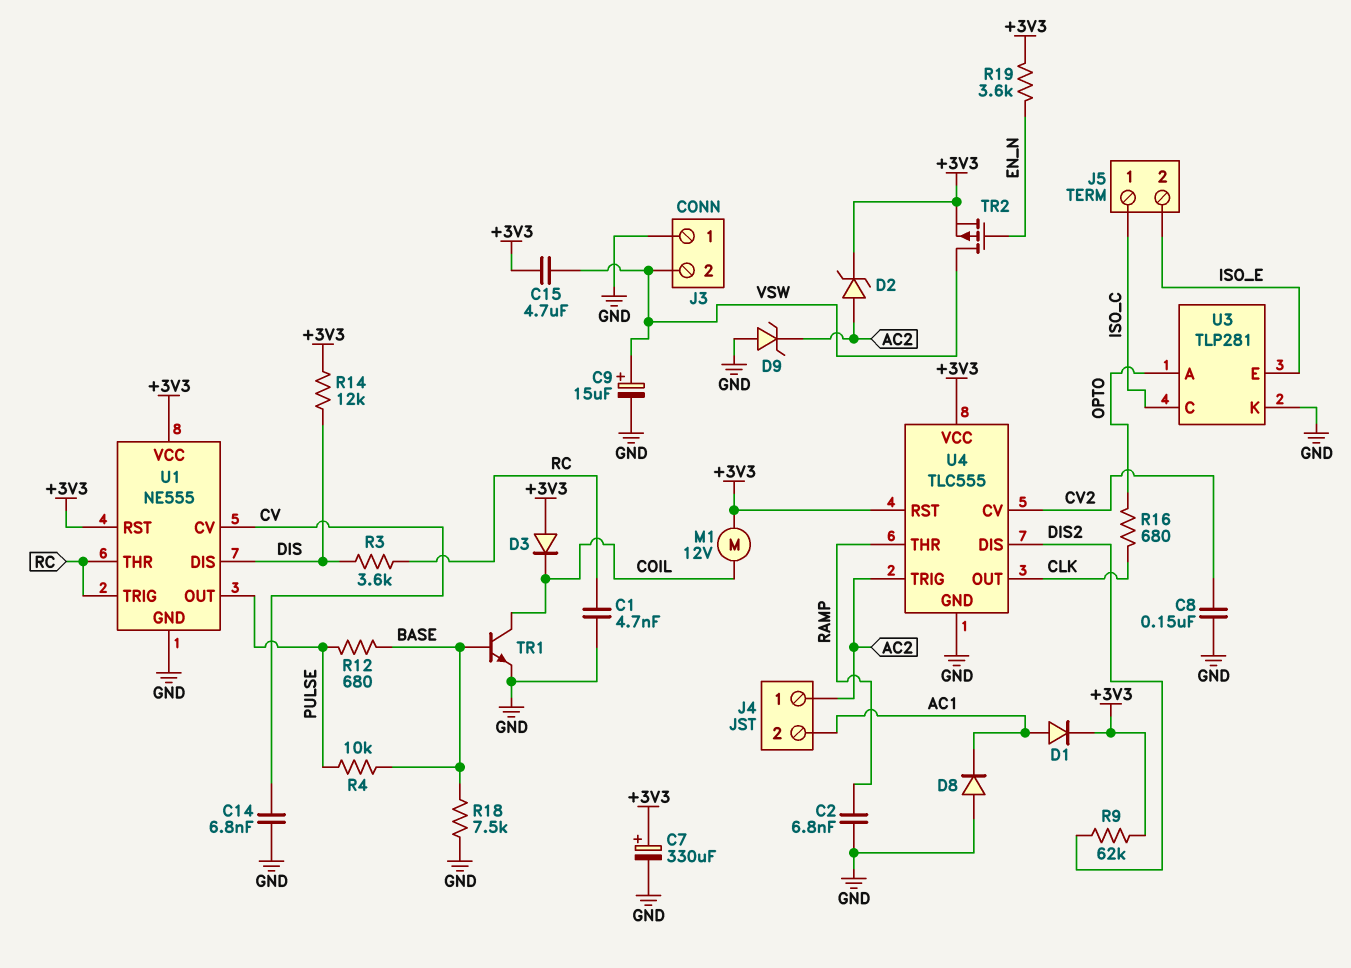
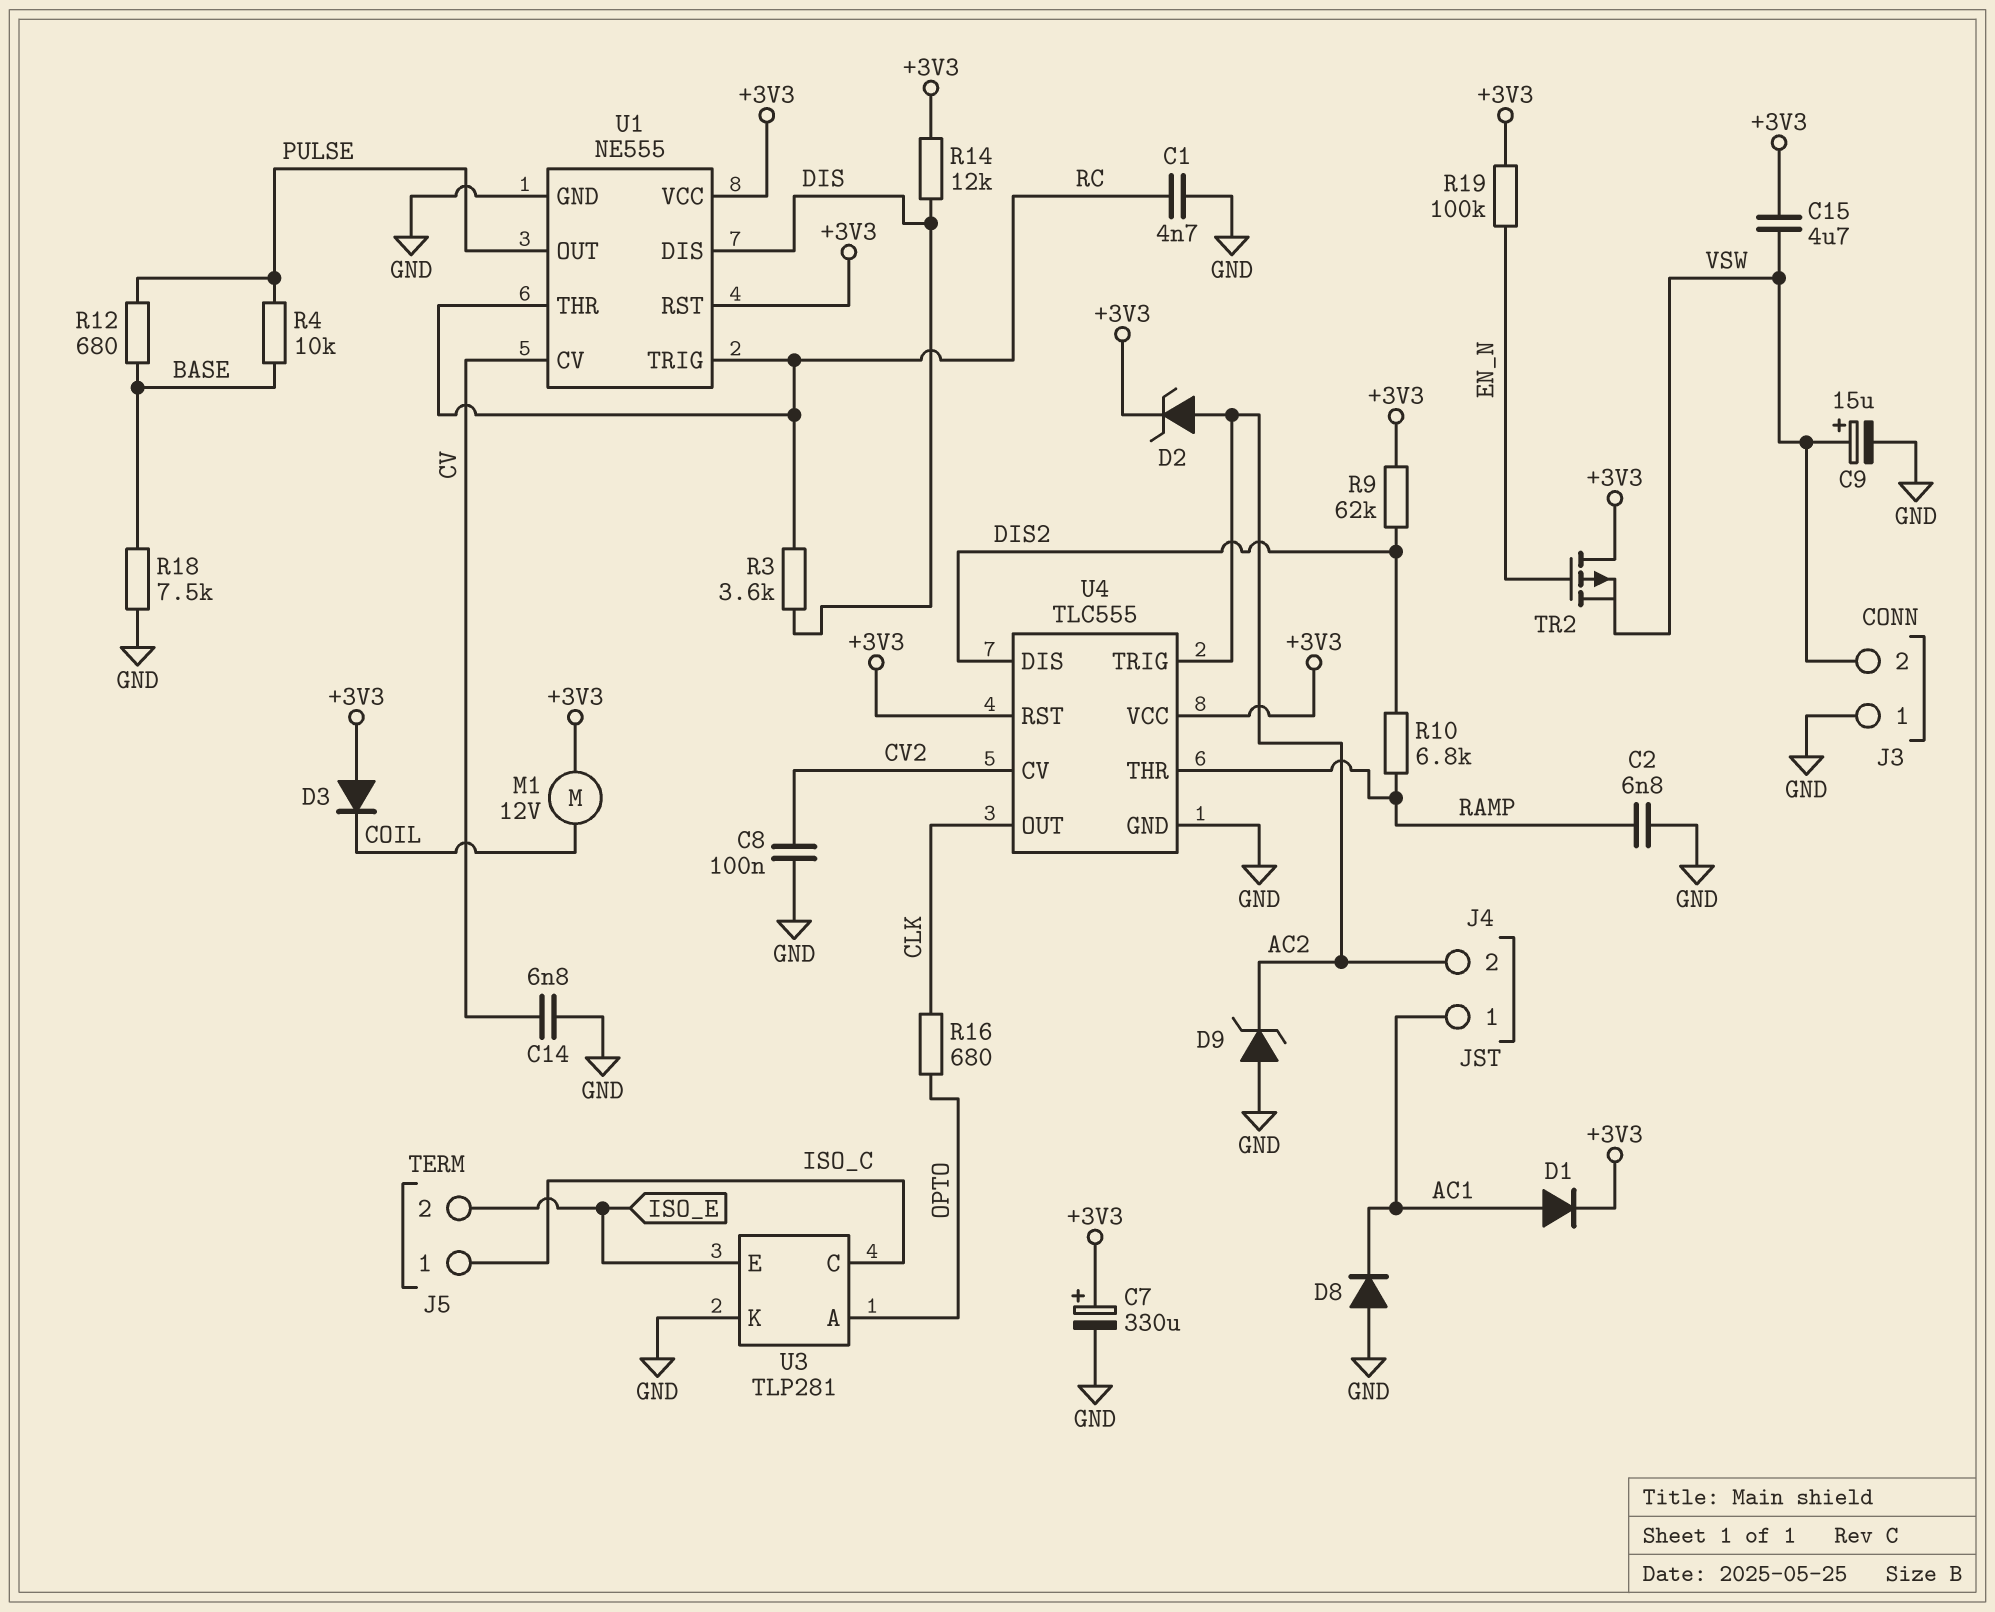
C8: 150nF (CV2, GND) -> 100nF (CV2, GND)
J4 pin 1: AC2 -> AC1
J4 pin 2: AC1 -> AC2
R10: none -> 6.8k (DIS2, RAMP)
R19: 3.6k (+3V3, EN_N) -> 100k (+3V3, EN_N)
TR1: NPN (B BASE, C COIL, E GND) -> none
TR2: PMOS (G EN_N, D VSW, S +3V3) -> PMOS (G EN_N, D +3V3, S VSW)

